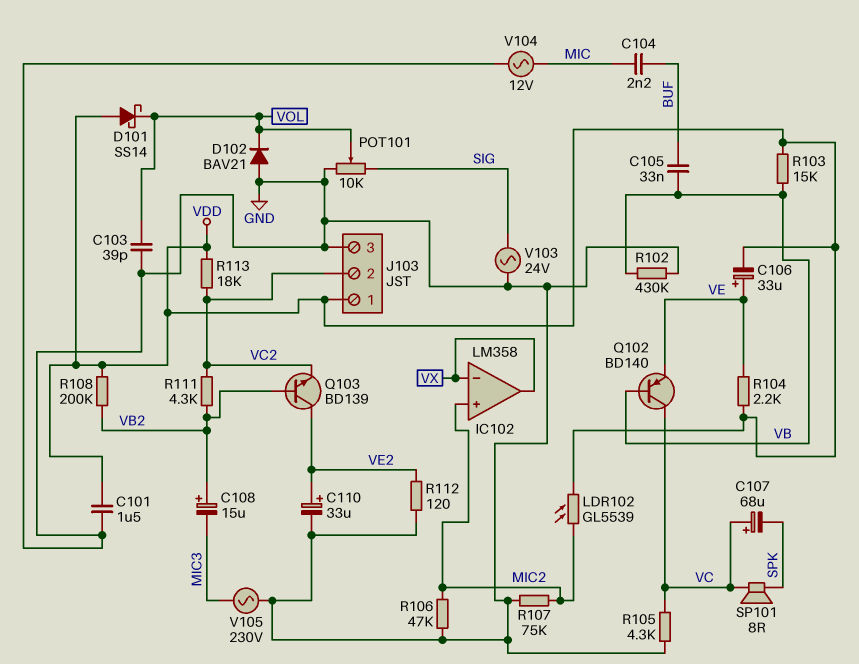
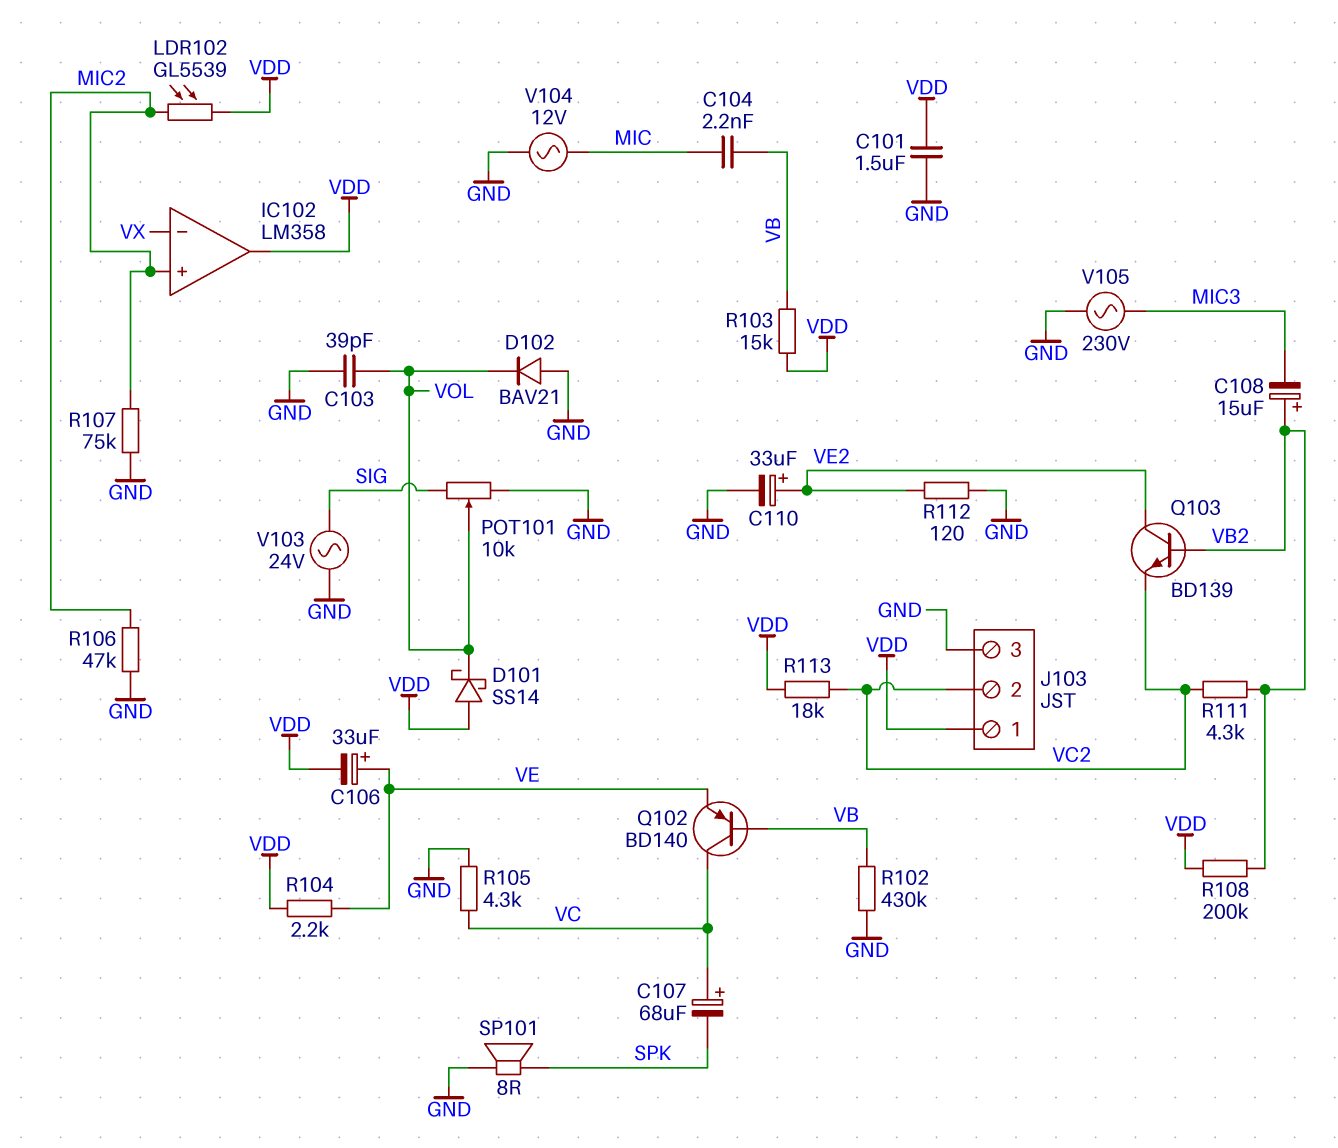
C104: 2.2nF (BUF, MIC) -> 2.2nF (MIC, VB)
C105: 33nF (BUF, VB) -> none
IC102 pin out: VX -> VDD
SP101: speaker 8R (SPK, VC) -> speaker 8R (GND, SPK)

